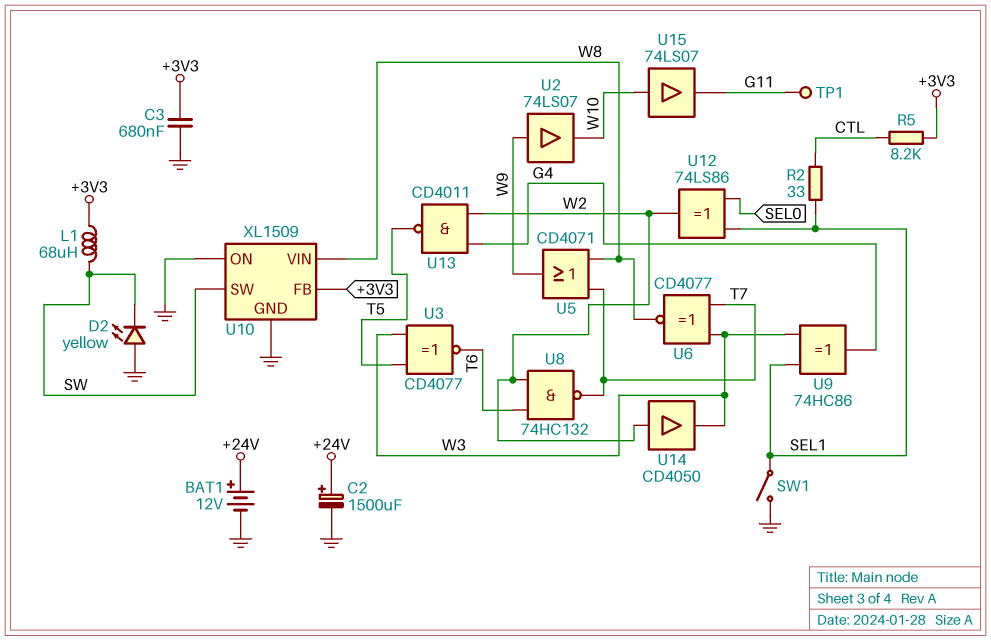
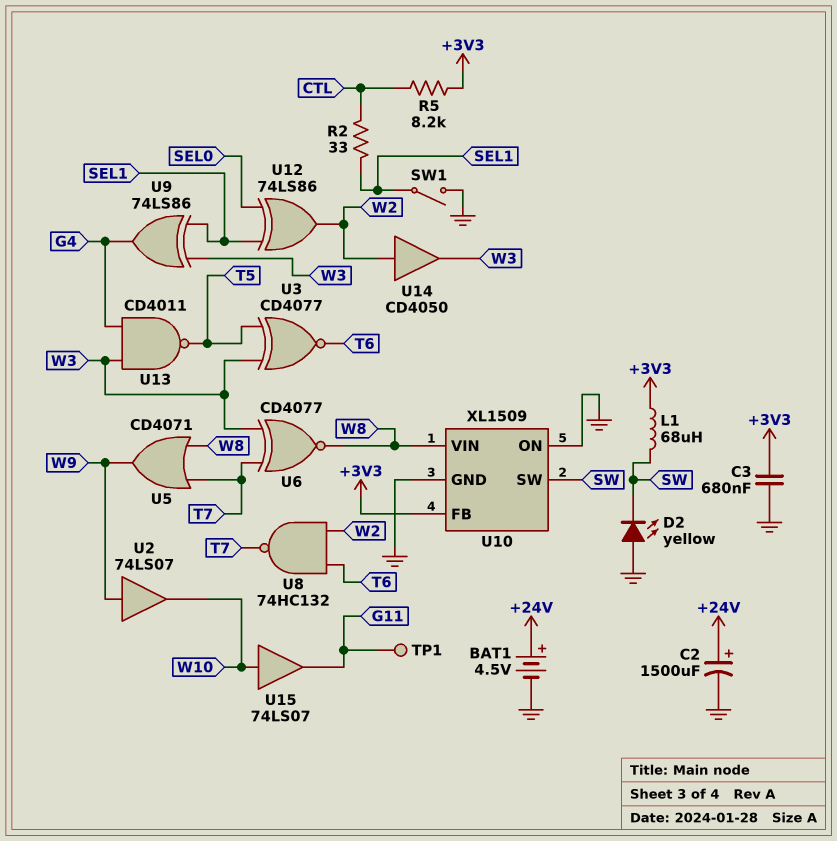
BAT1: 12V (plus +24V, minus GND) -> 4.5V (plus +24V, minus GND)
U9: XOR 74HC86 (in SEL1, in W3, out G4) -> XOR 74LS86 (in SEL1, in W3, out G4)
U13: NAND CD4011 (in G4, in W2, out T5) -> NAND CD4011 (in G4, in W3, out T5)

